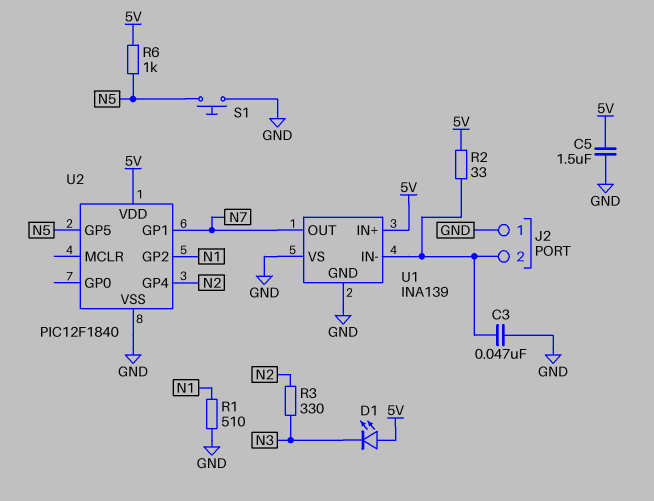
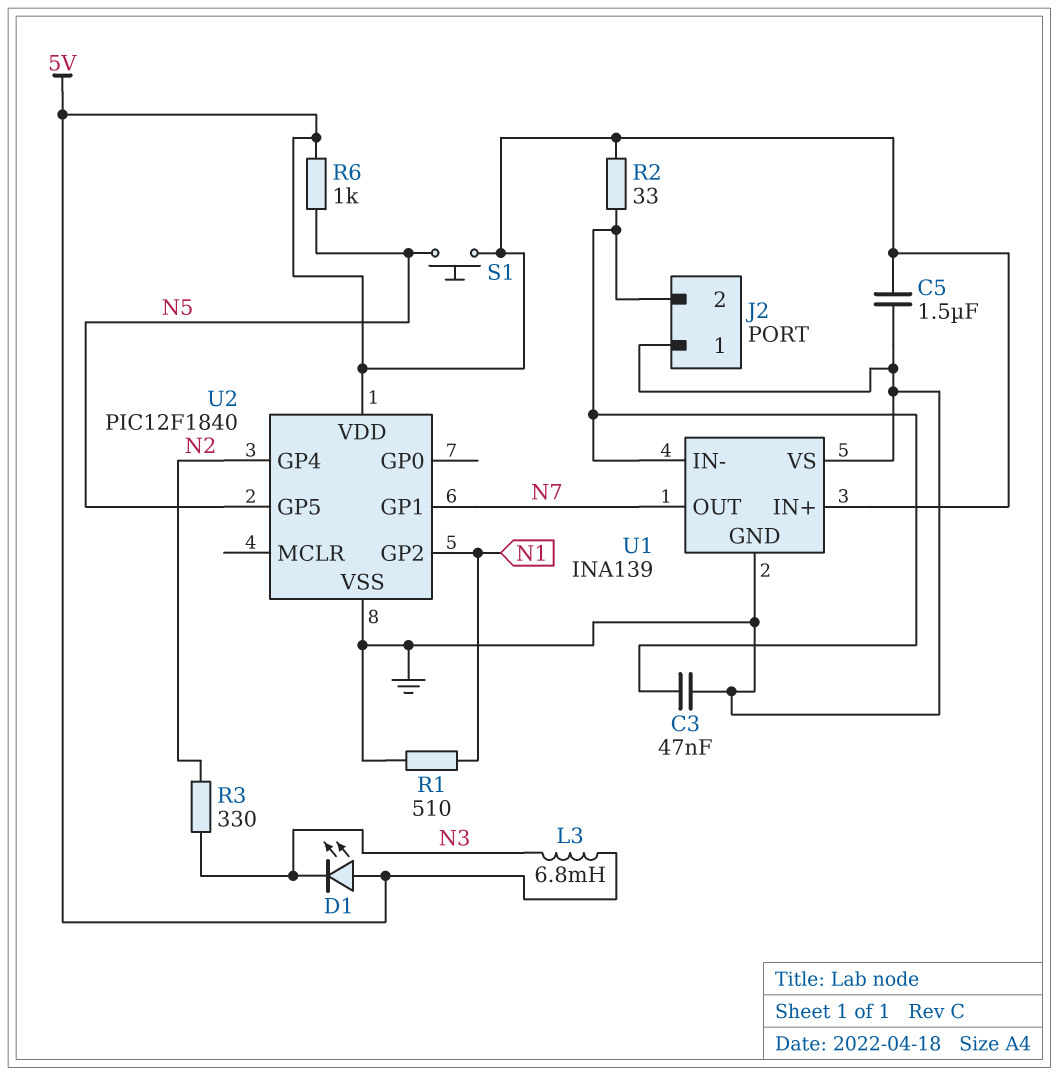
L3: none -> 6.8mH (5V, N3)
S1: button (GND, N5) -> button (5V, N5)

